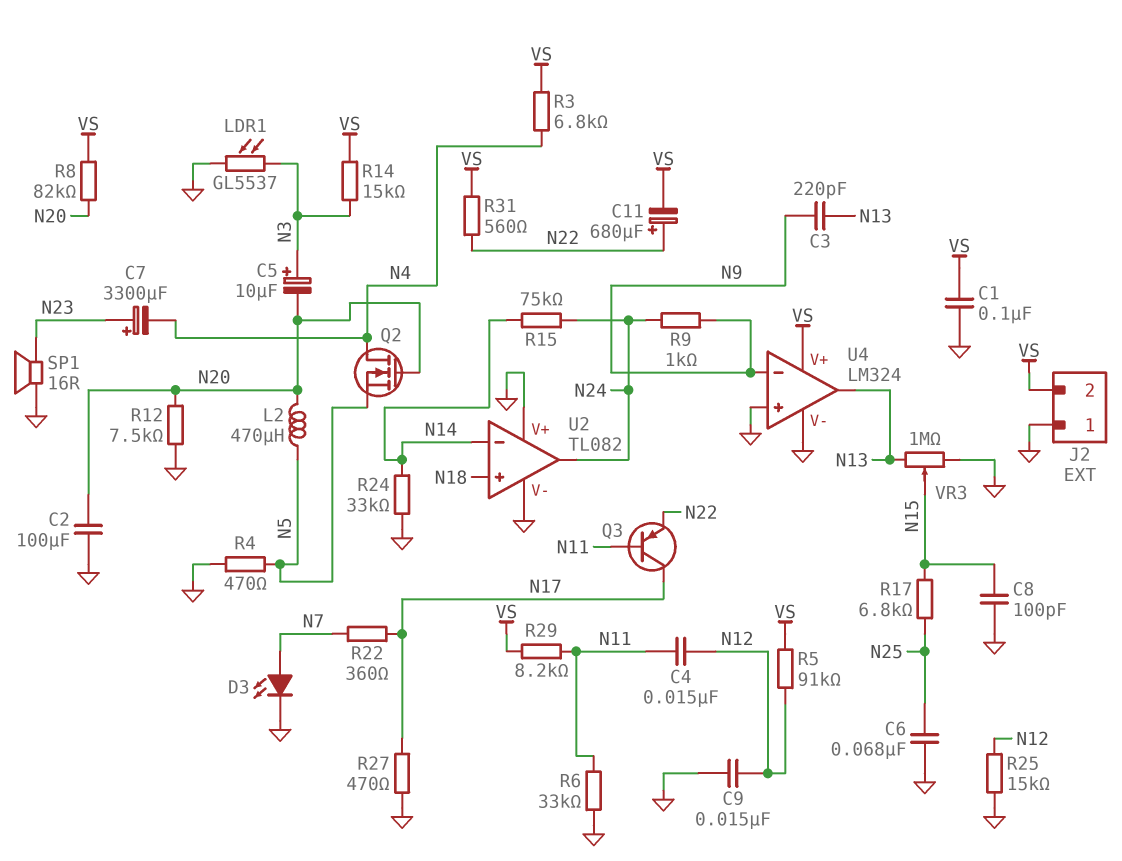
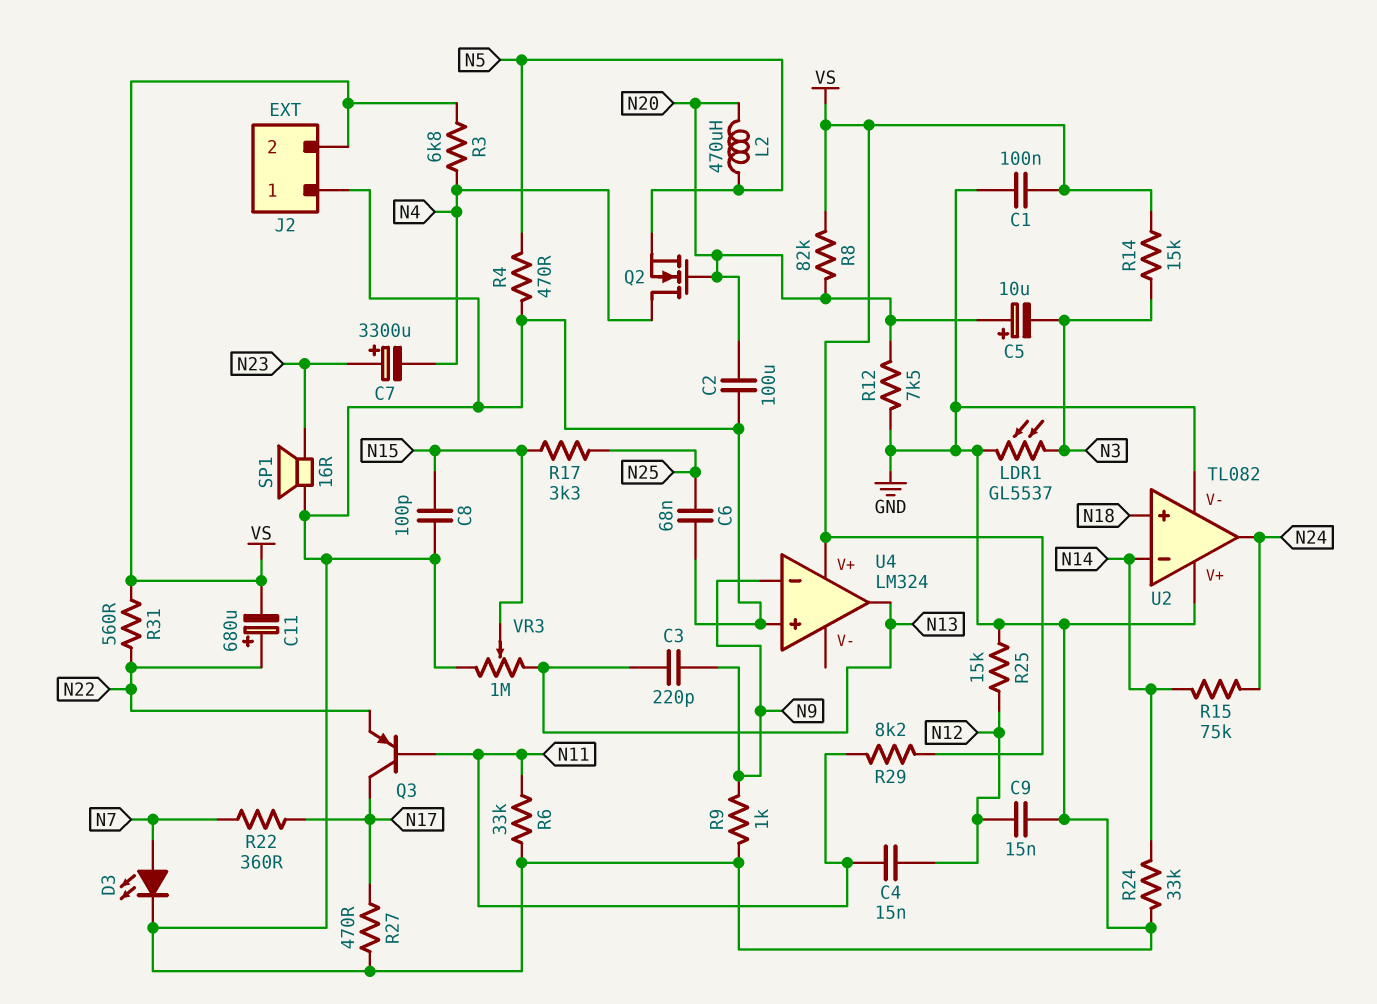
C5: 10uF (plus N3, minus N20) -> 10uF (plus N20, minus N3)
R5: 91k (N12, VS) -> none
R9: 1k (N9, N24) -> 1k (GND, N9)
R17: 6.8k (N15, N25) -> 3.3k (N15, N25)
U4 pin V-: GND -> none

